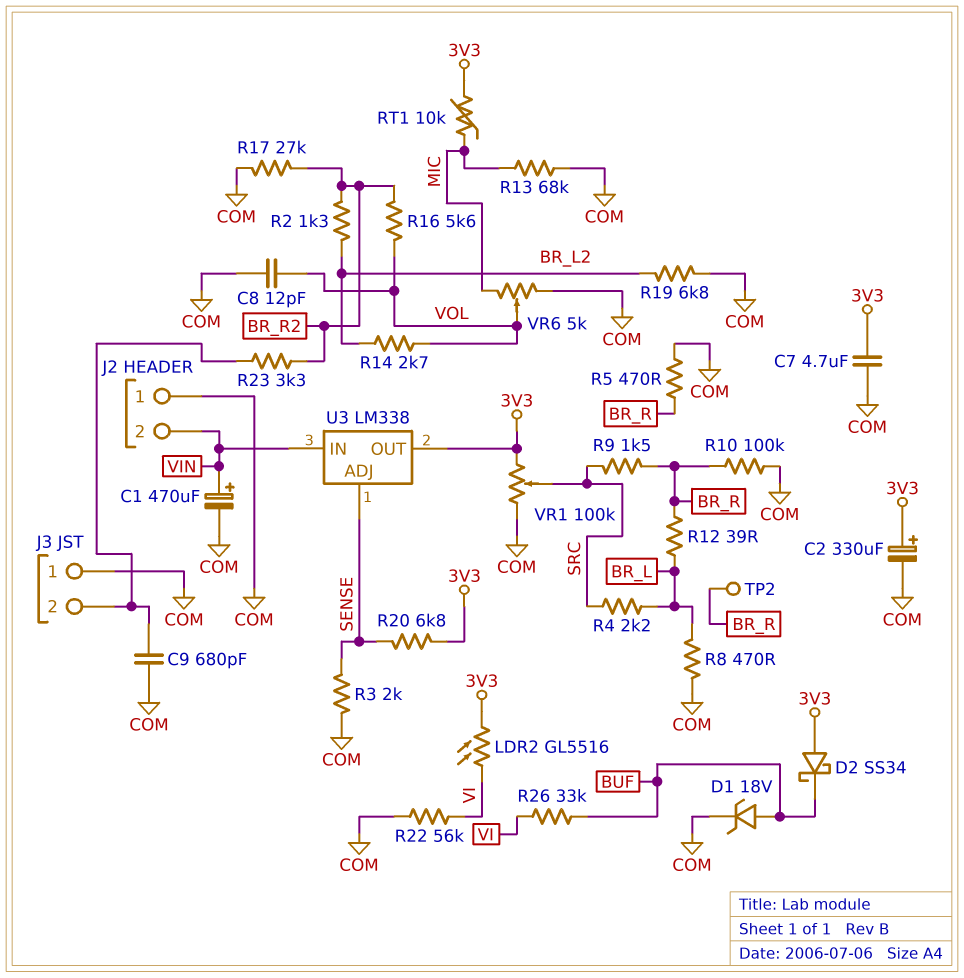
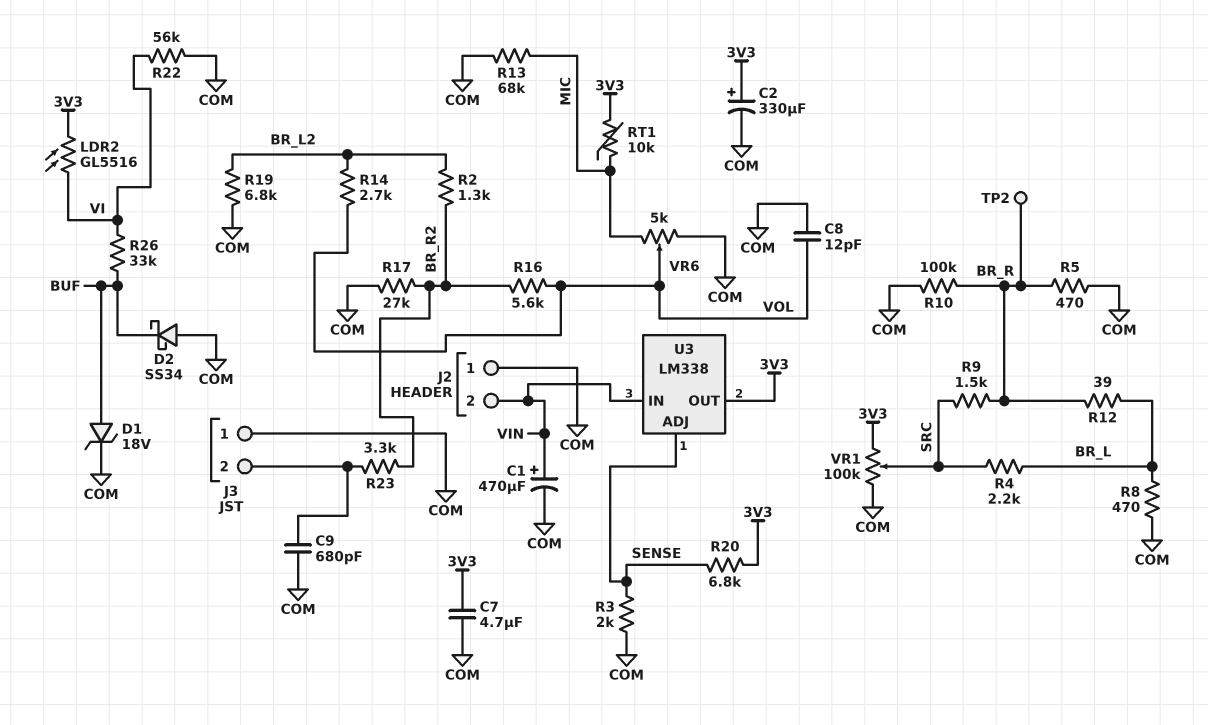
D2: schottky SS34 (A 3V3, K BUF) -> schottky SS34 (A COM, K BUF)

